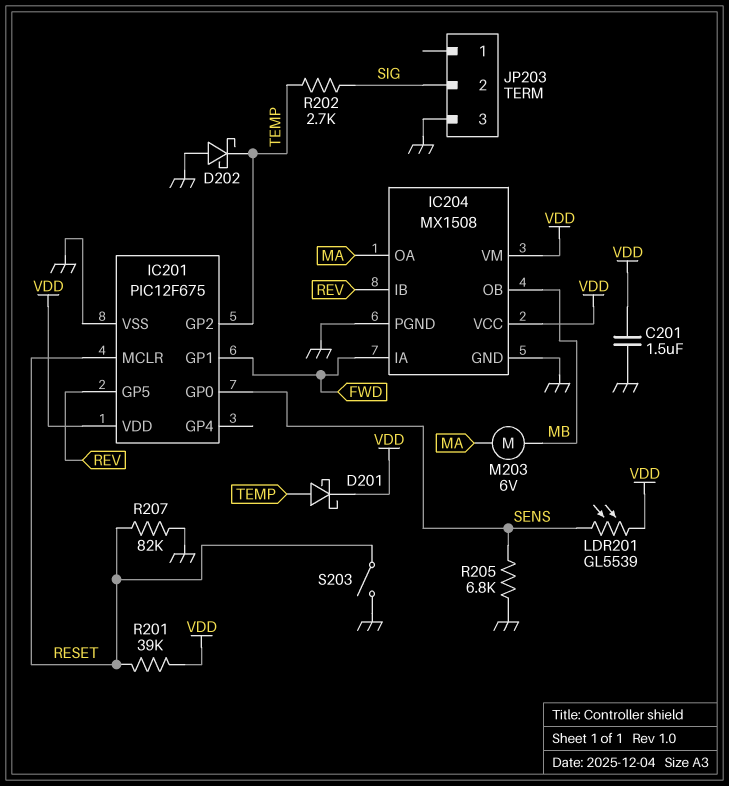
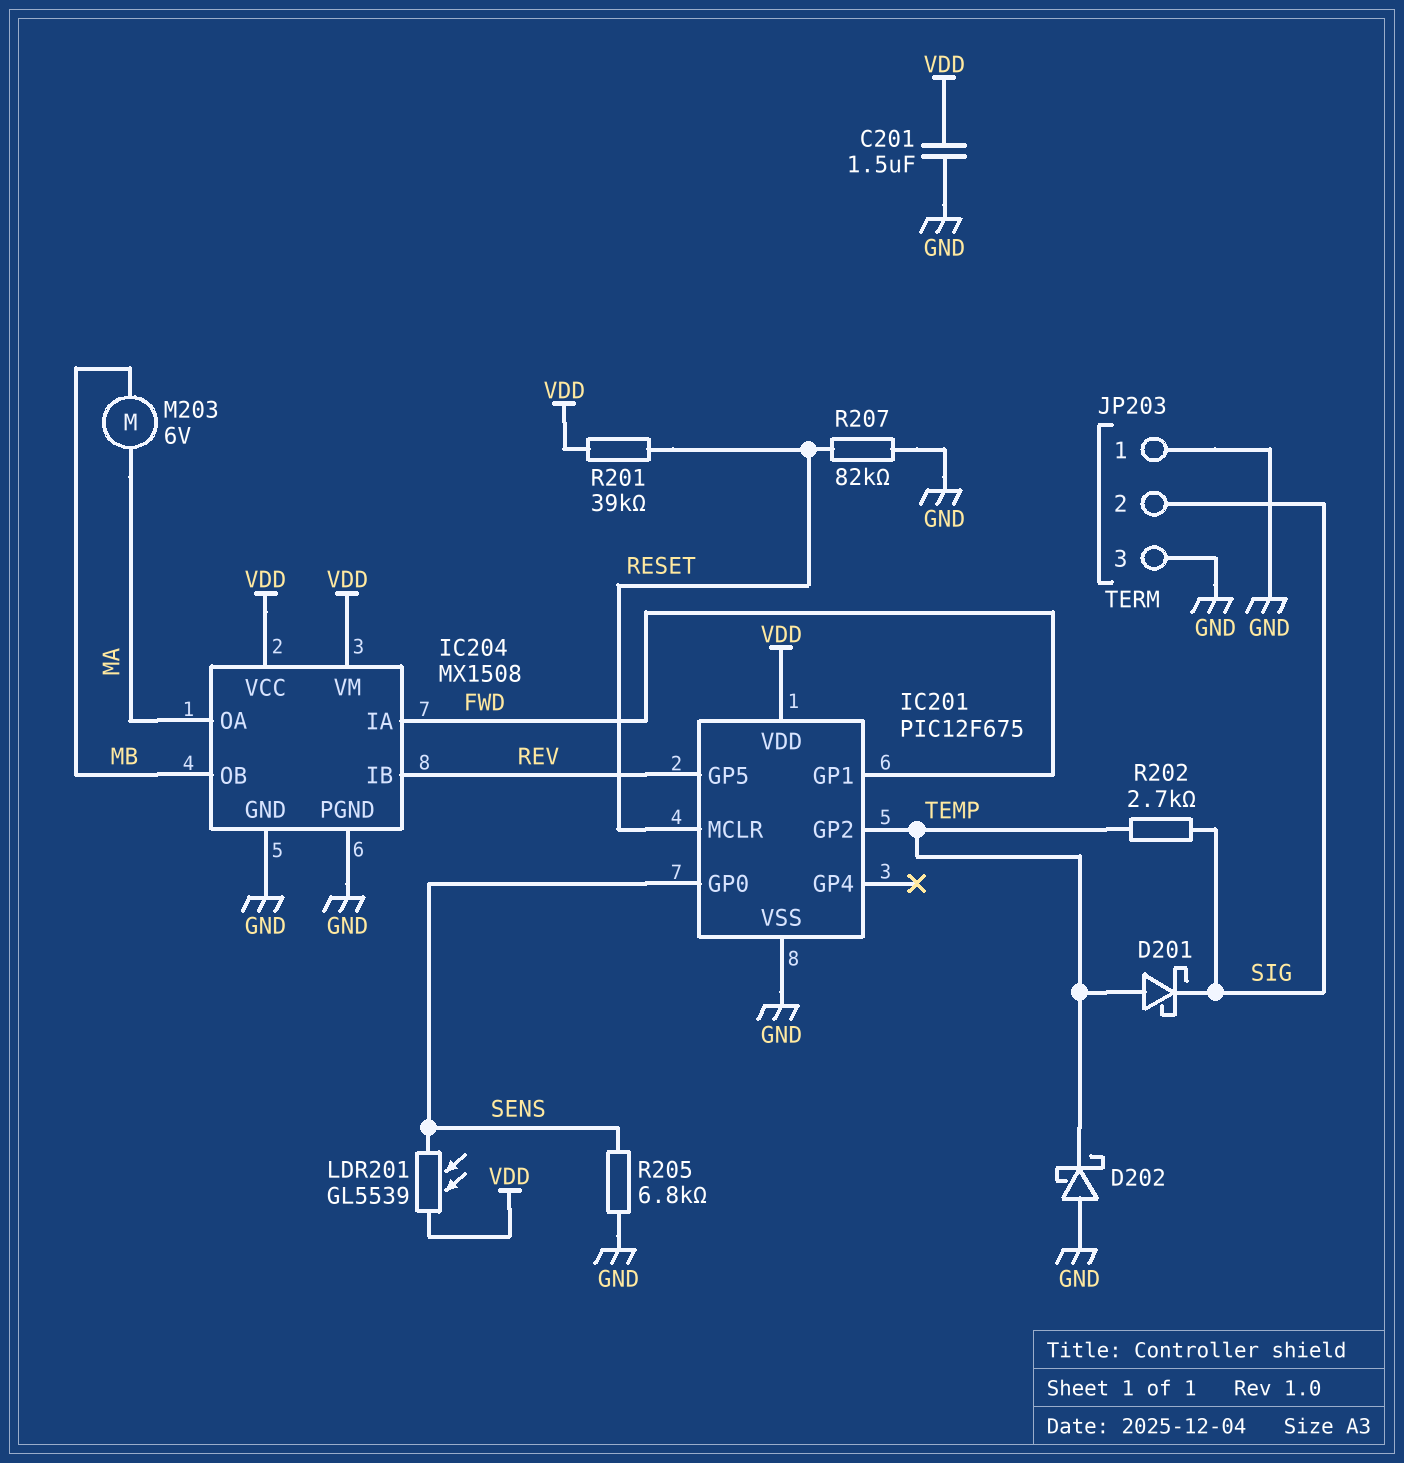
D201: schottky (A TEMP, K VDD) -> schottky (A TEMP, K SIG)
JP203 pin 1: none -> GND
S203: switch (GND, RESET) -> none

